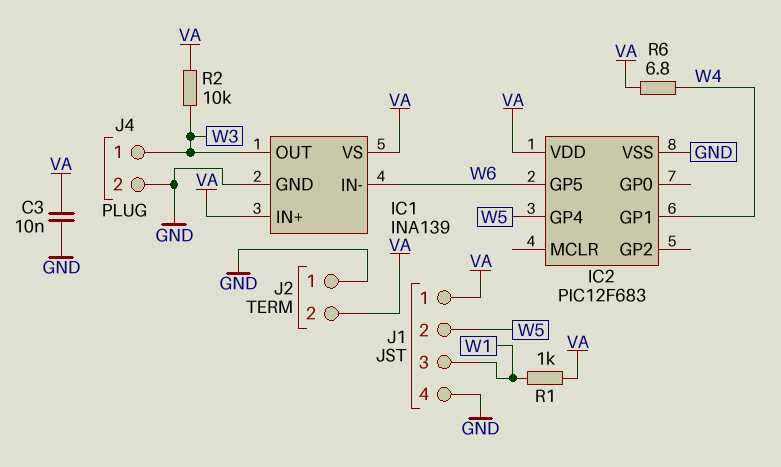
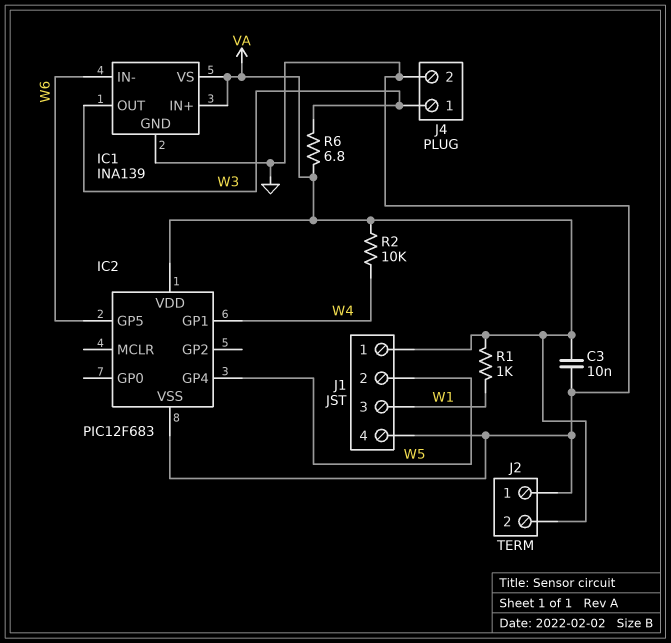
R2: 10k (VA, W3) -> 10k (VA, W4)
R6: 6.8 (VA, W4) -> 6.8 (VA, W3)

